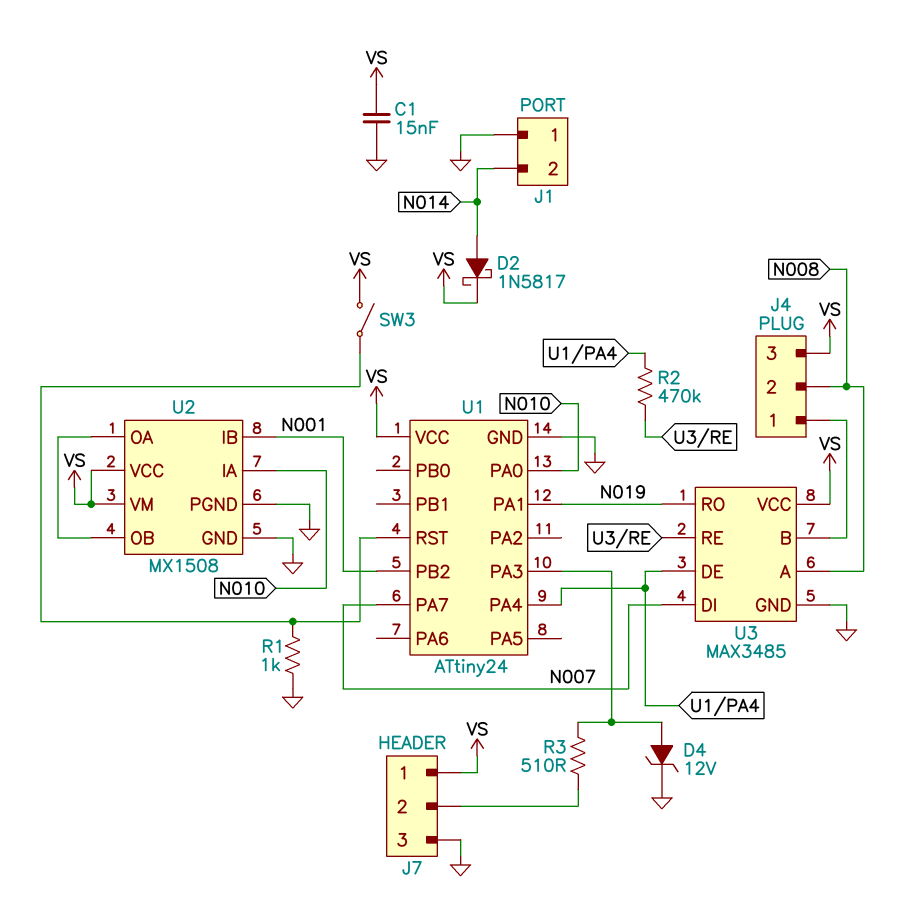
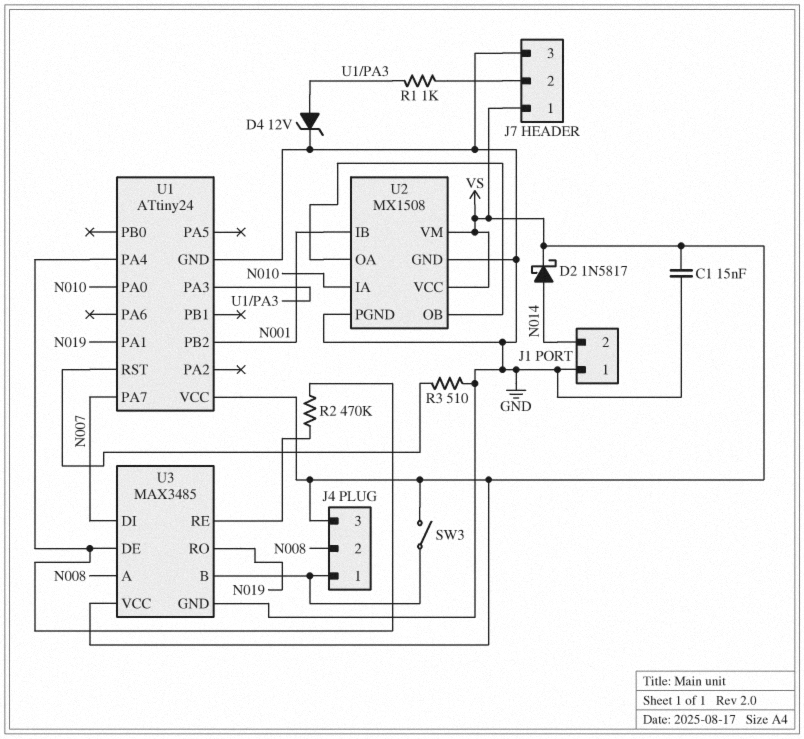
R1: 1k (GND, U1/RST) -> 1k (J7/2, U1/PA3)
R3: 510 (J7/2, U1/PA3) -> 510 (GND, U1/RST)
SW3: switch (U1/RST, VS) -> switch (J4/1, VS)

